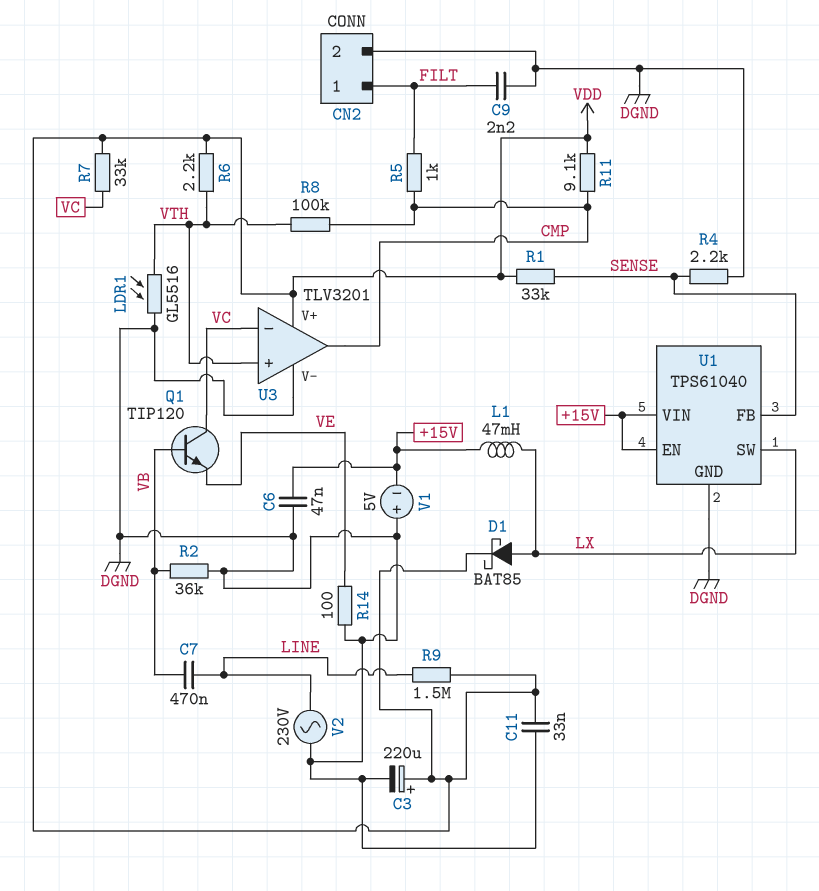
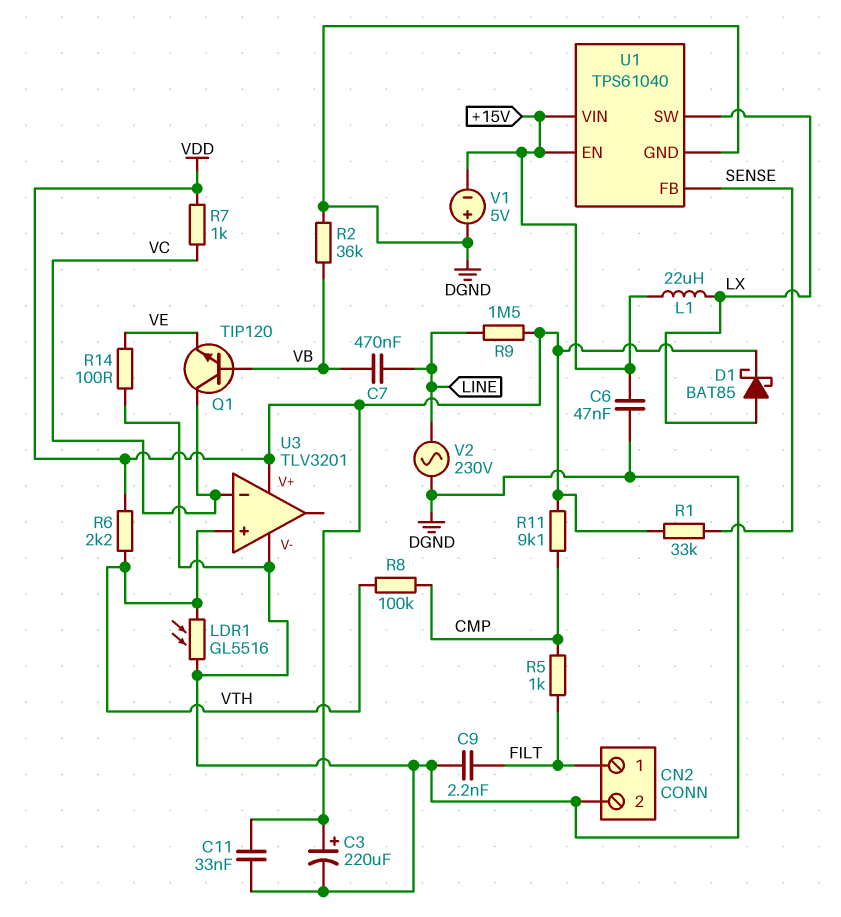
L1: 47mH (+15V, LX) -> 22uH (+15V, LX)
R4: 2.2k (DGND, SENSE) -> none
R7: 33k (VC, VDD) -> 1k (VC, VDD)
U3 pin out: CMP -> none

